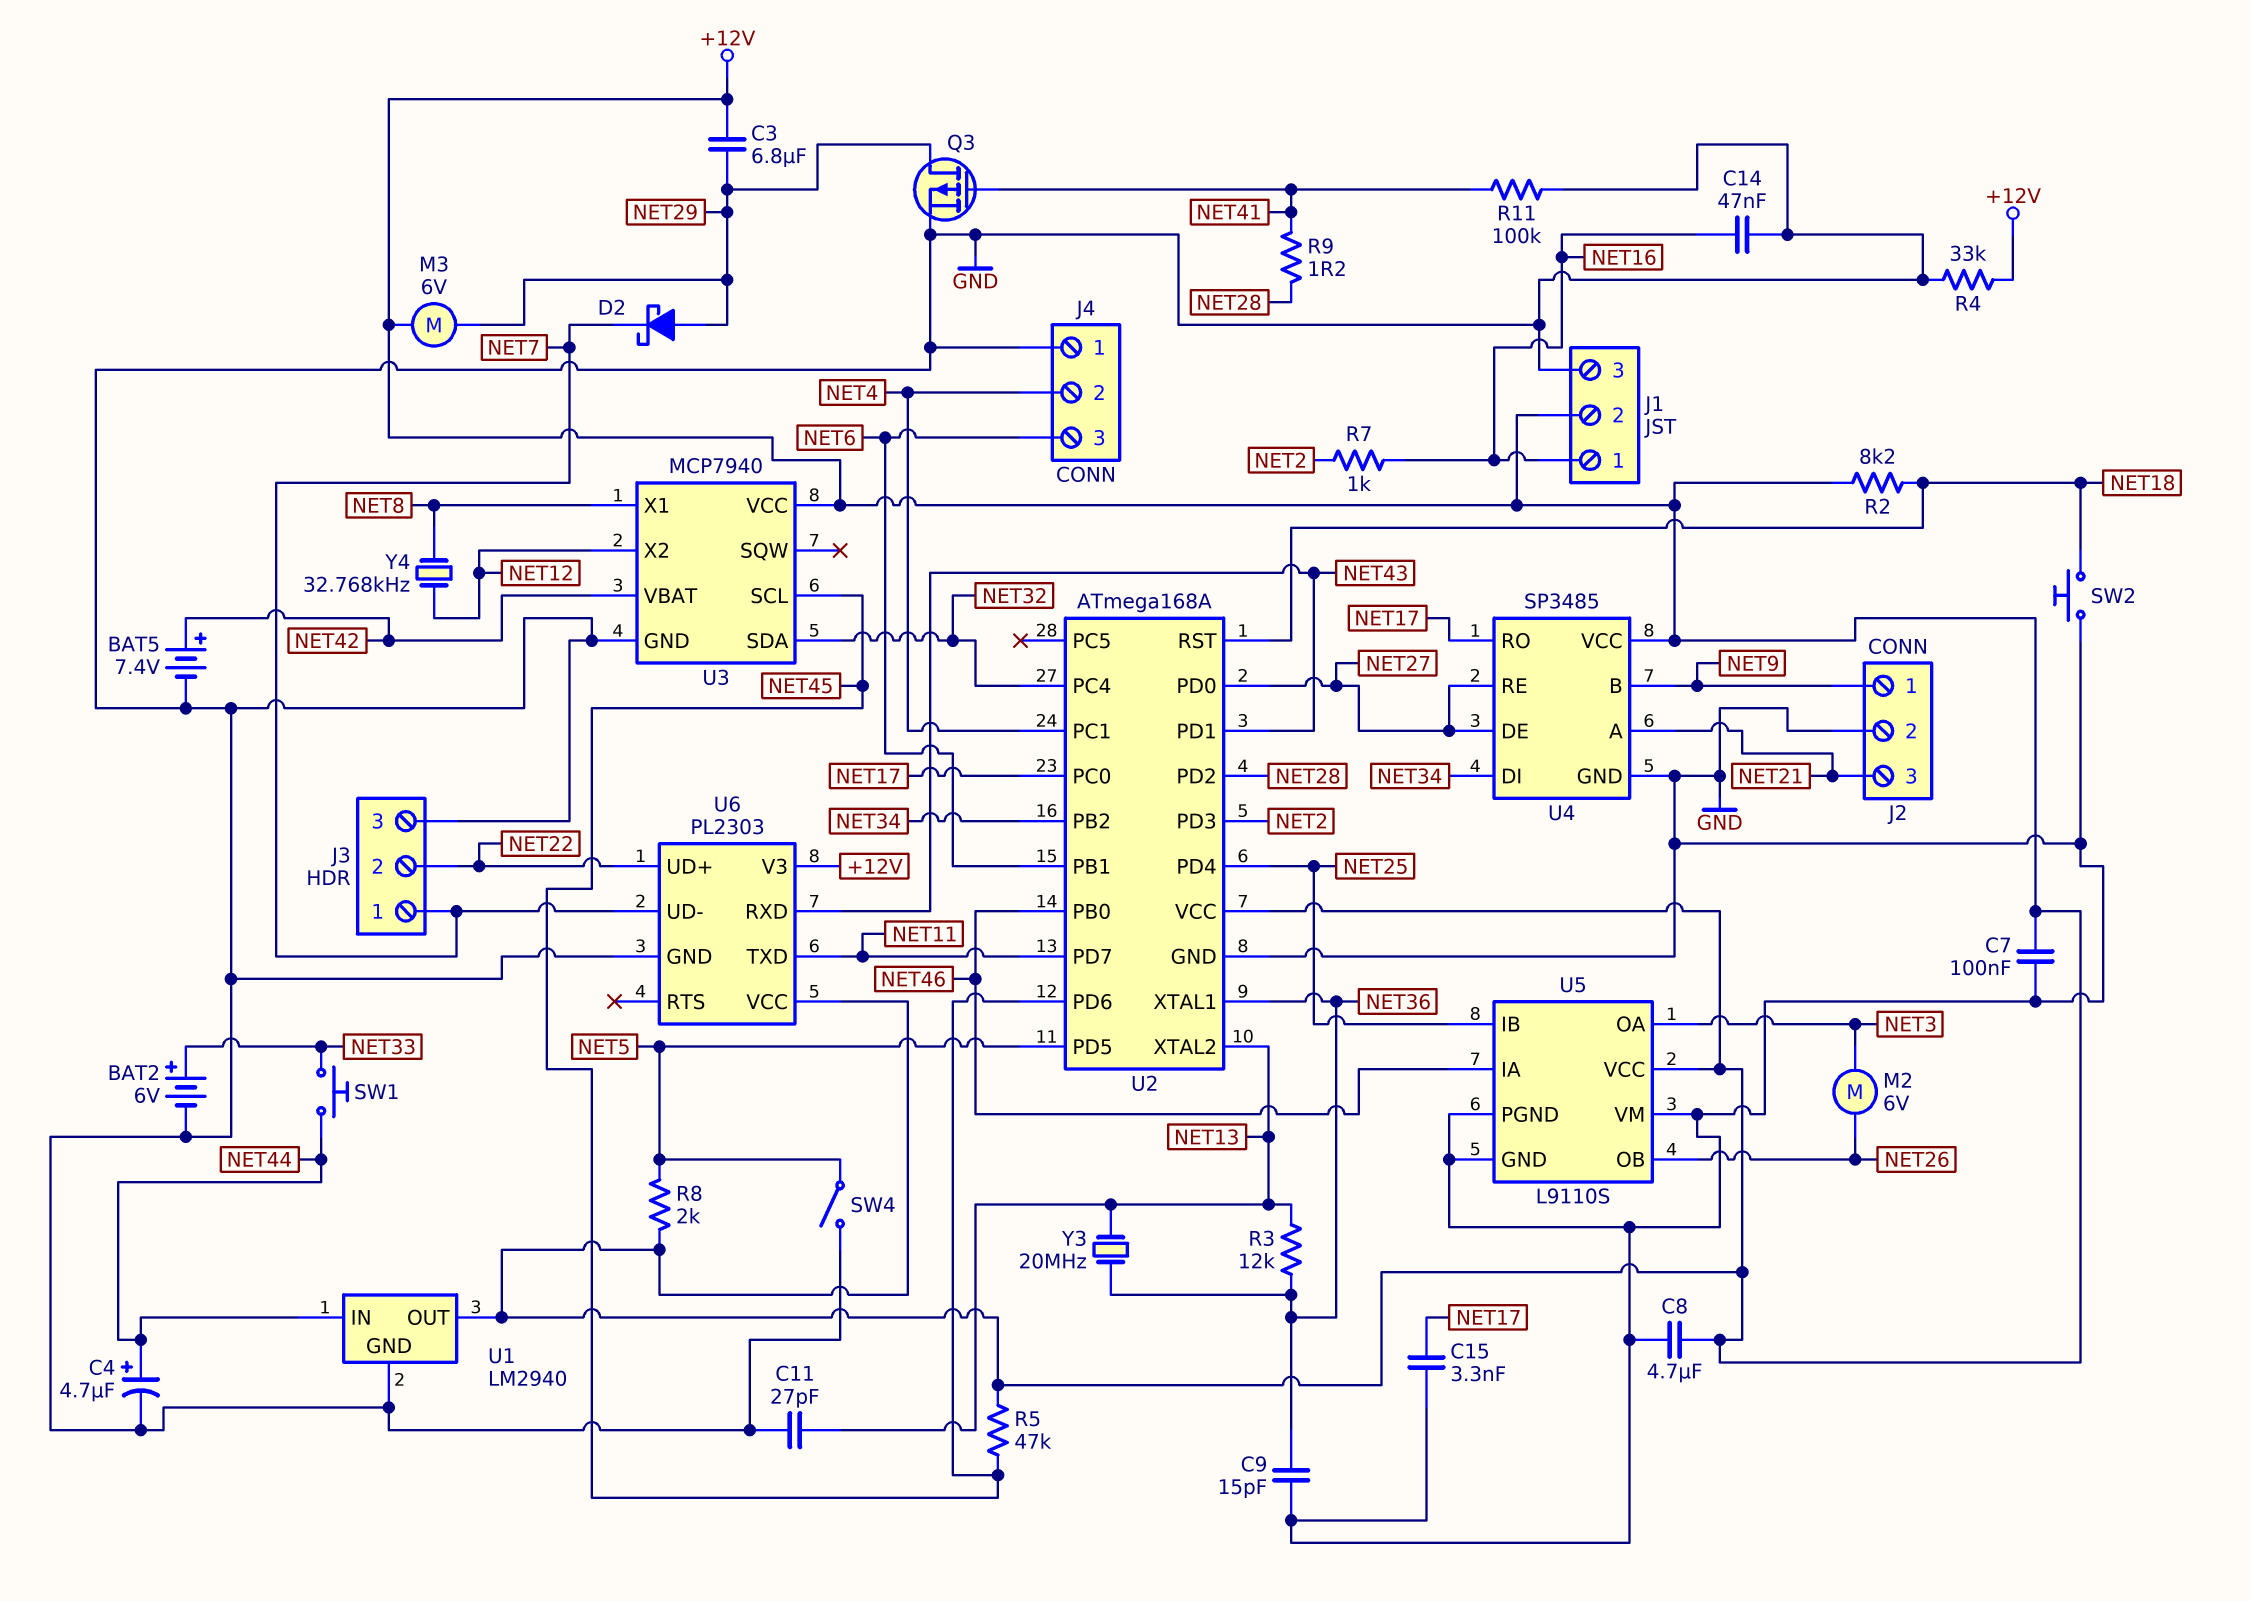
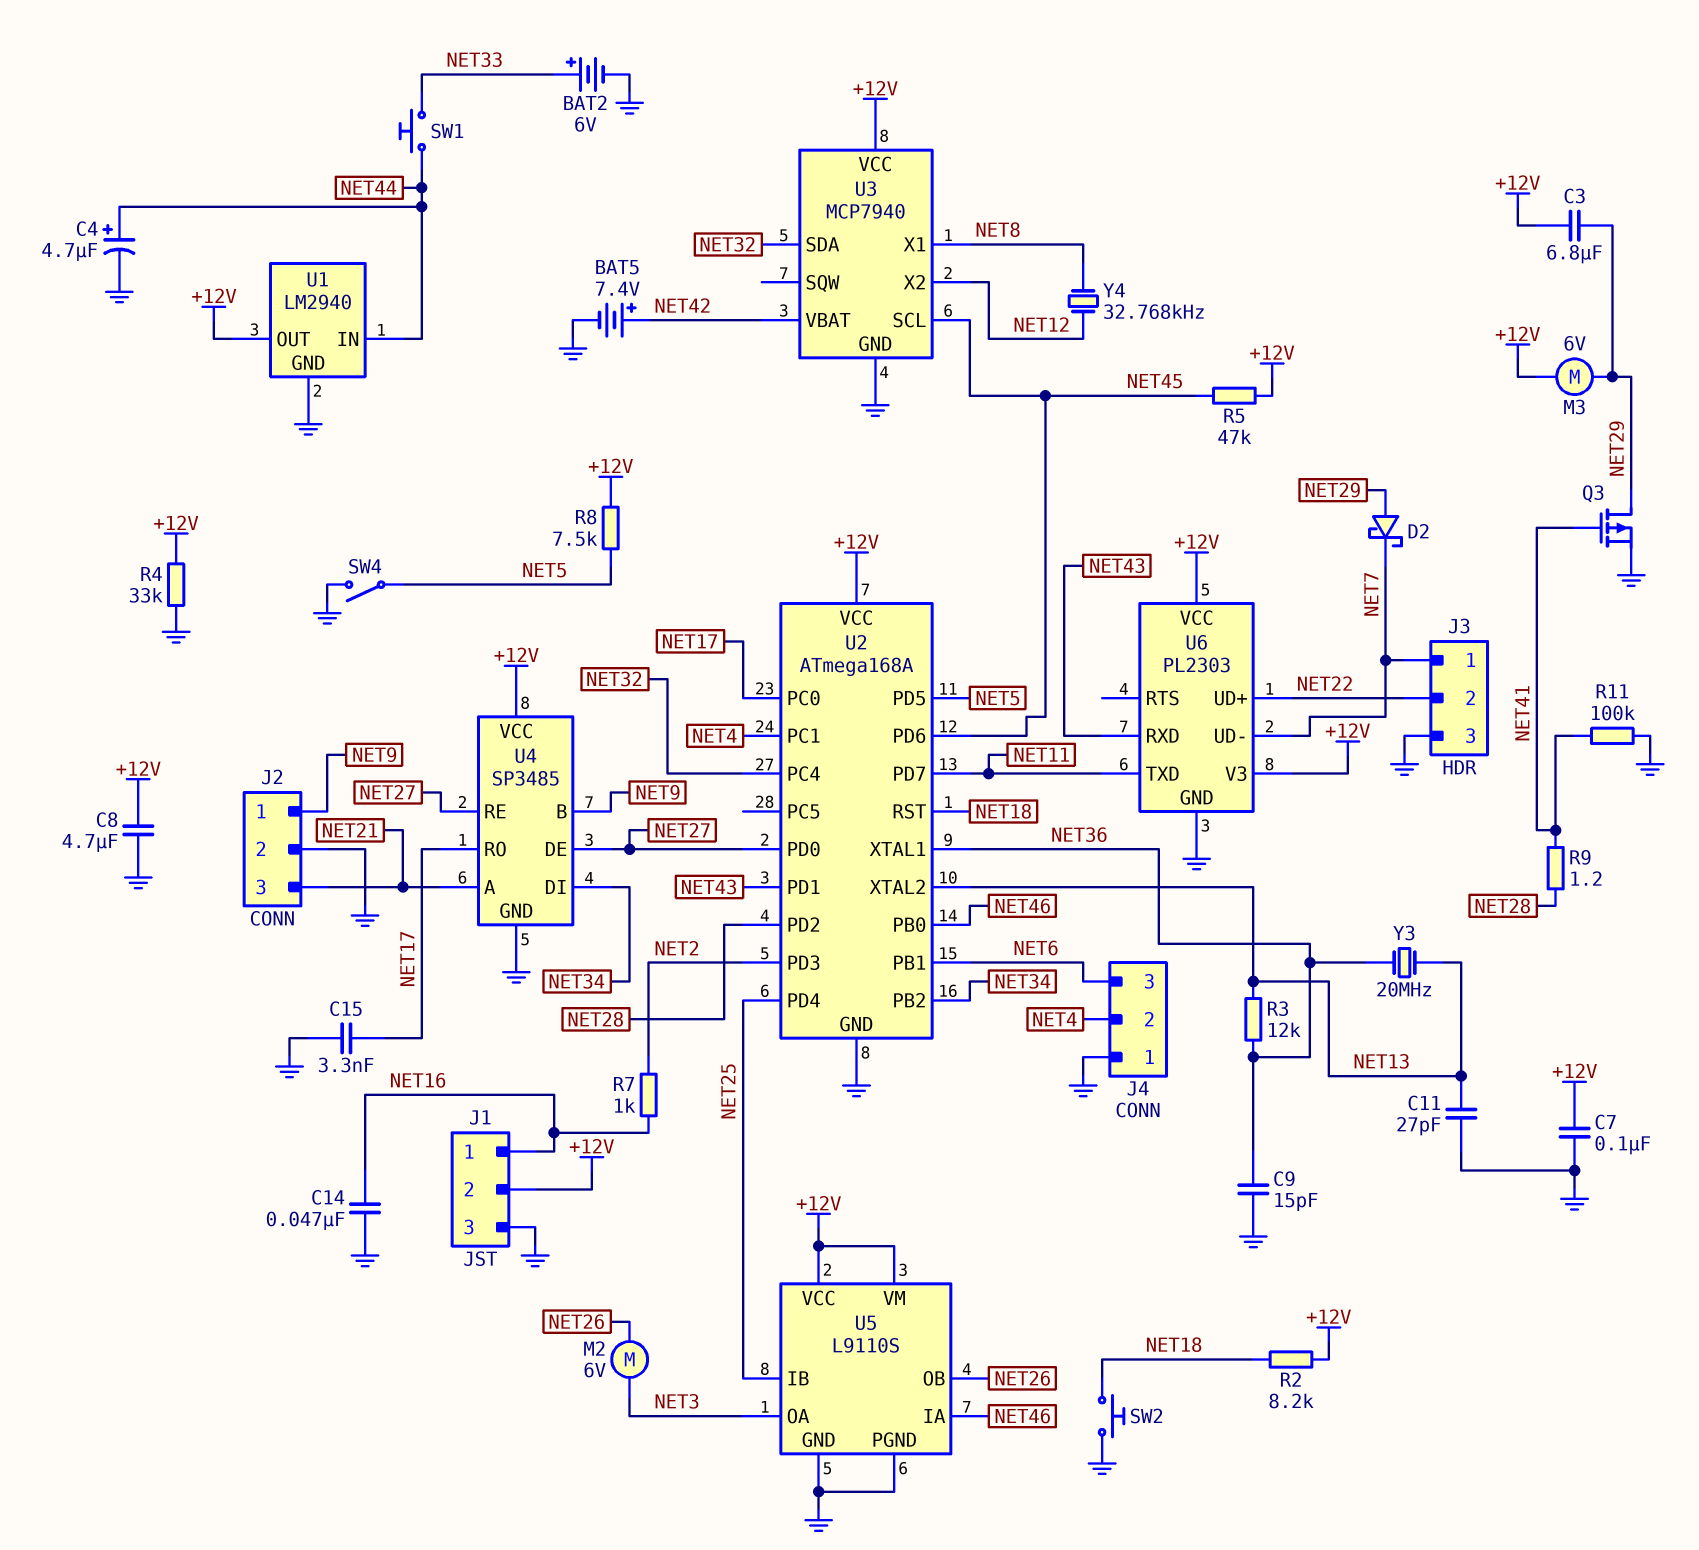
R8: 2k (+12V, NET5) -> 7.5k (+12V, NET5)
U5 pin VM: GND -> +12V

